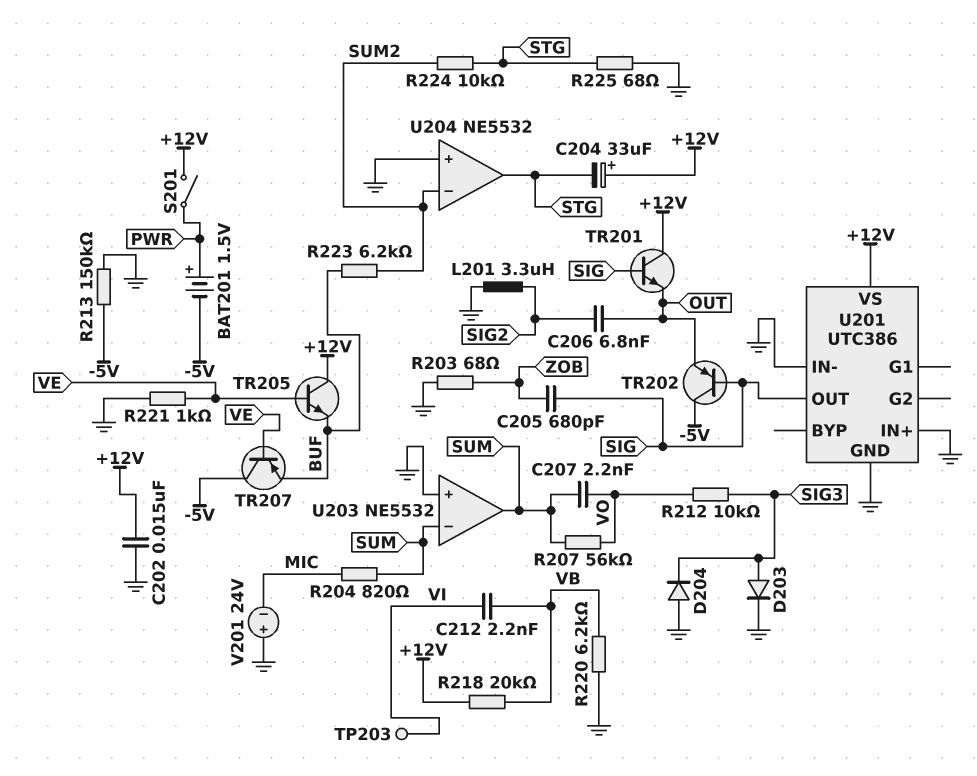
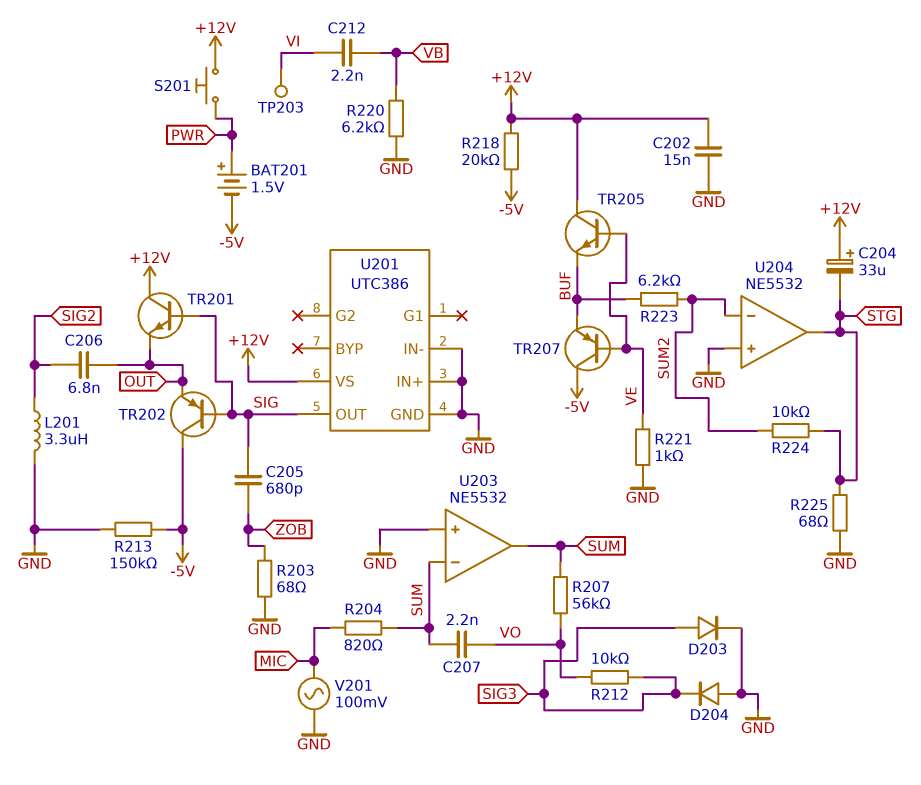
R218: 20k (+12V, VB) -> 20k (+12V, -5V)
S201: switch (+12V, PWR) -> button (+12V, PWR)
V201: 24V (plus GND, minus MIC) -> AC 100mV (GND, MIC)

